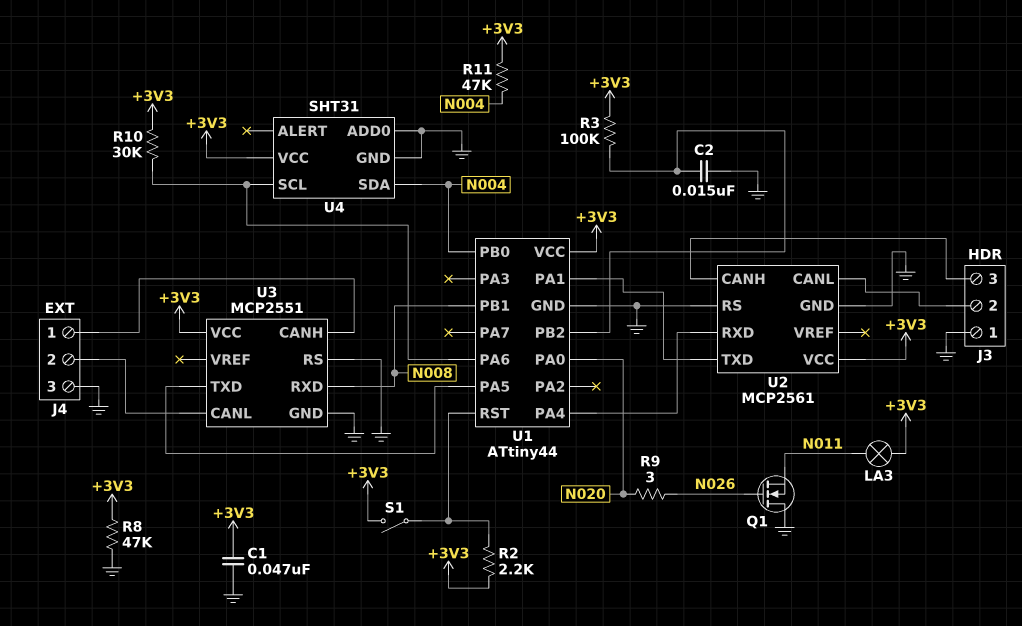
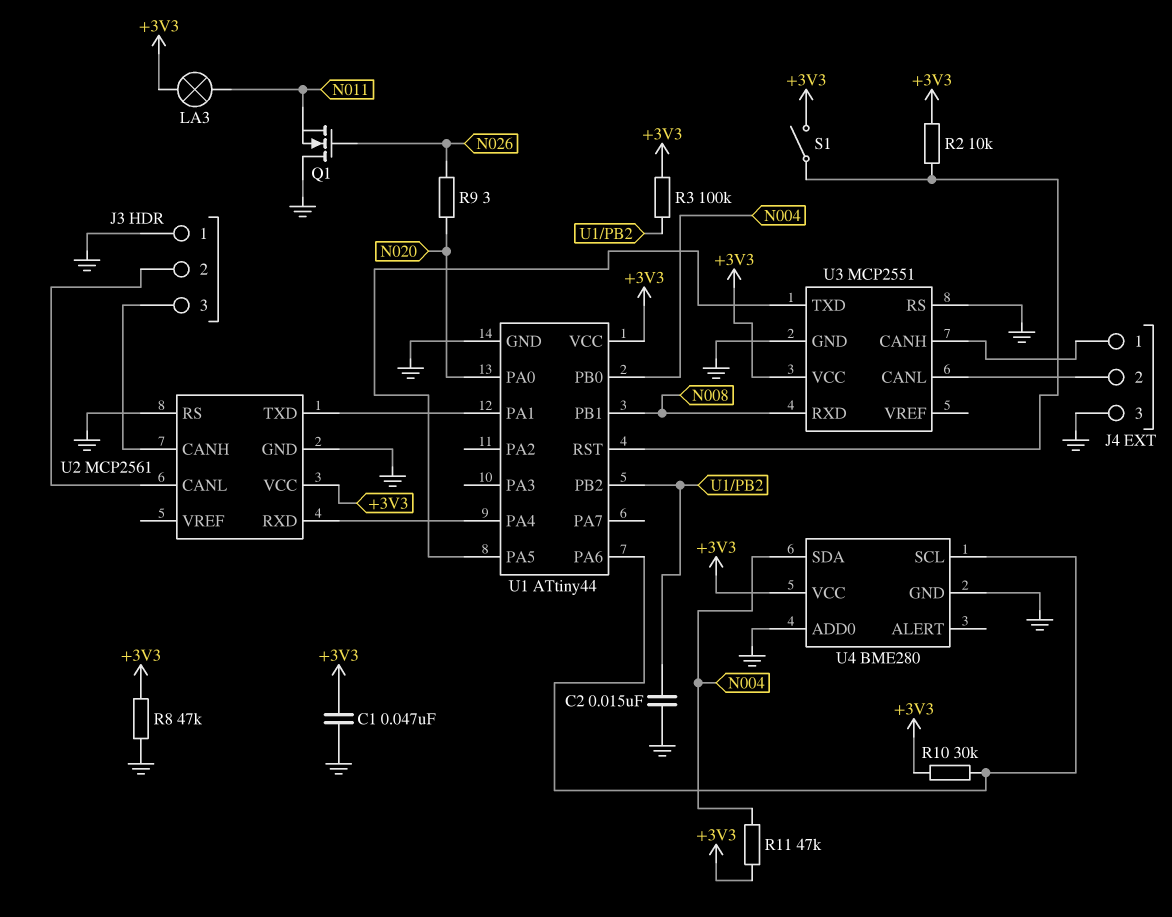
R2: 2.2k (+3V3, U1/RST) -> 10k (+3V3, U1/RST)
U4: SHT31 -> BME280

